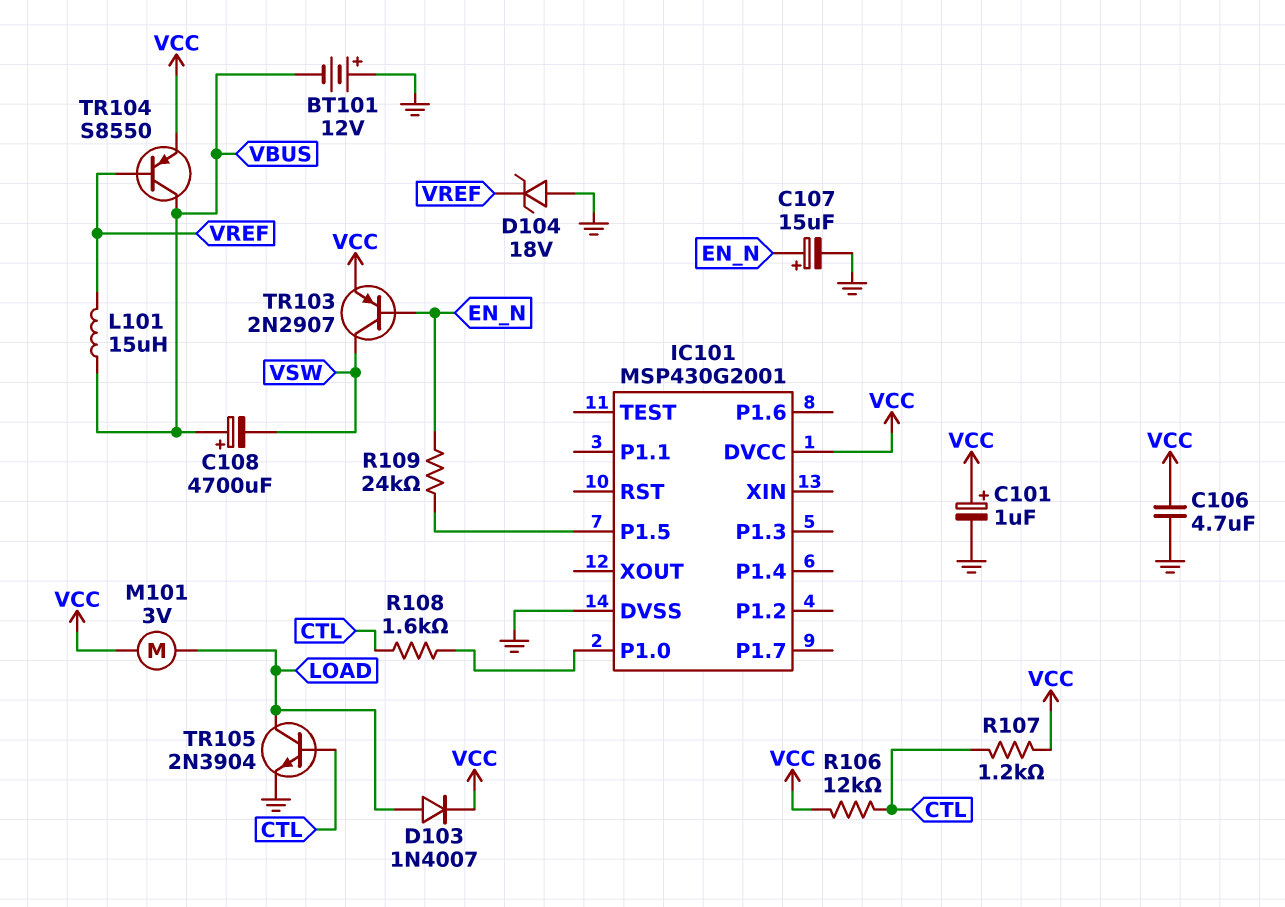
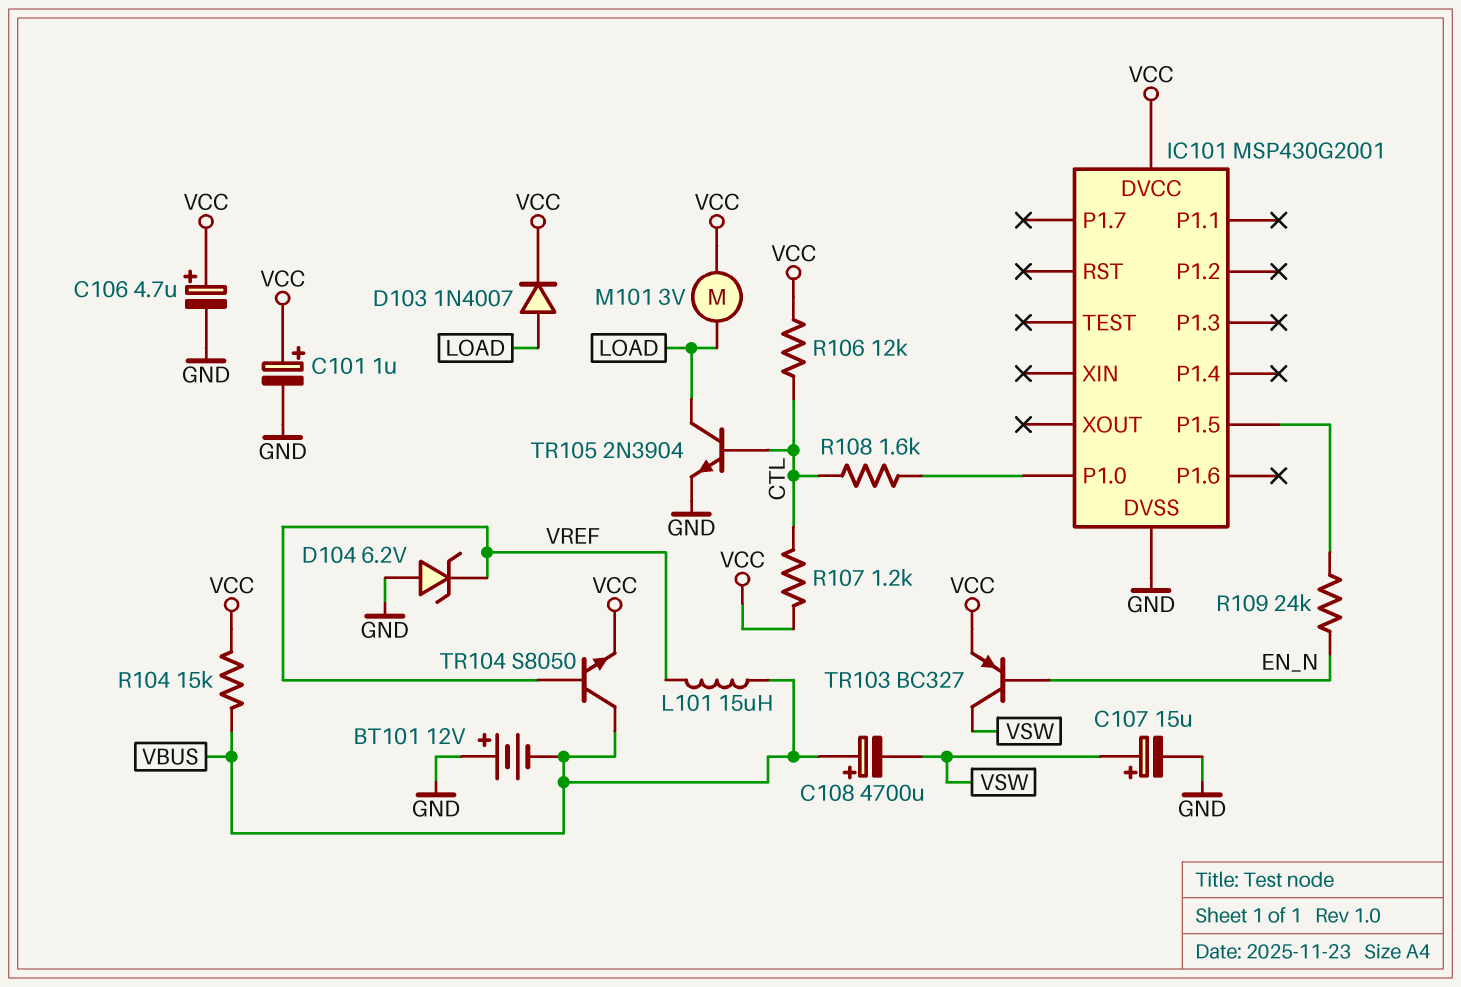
C106: 4.7uF (GND, VCC) -> 4.7uF (plus VCC, minus GND)
C107: 15uF (plus EN_N, minus GND) -> 15uF (plus VSW, minus GND)
D104: zener 18V (A GND, K VREF) -> zener 6.2V (A GND, K VREF)
R104: none -> 15k (VBUS, VCC)
TR103: PNP 2N2907 (B EN_N, C VSW, E VCC) -> PNP BC327 (B EN_N, C VSW, E VCC)
TR104: PNP S8550 (B VREF, C VBUS, E VCC) -> NPN S8050 (B VREF, C VBUS, E VCC)

